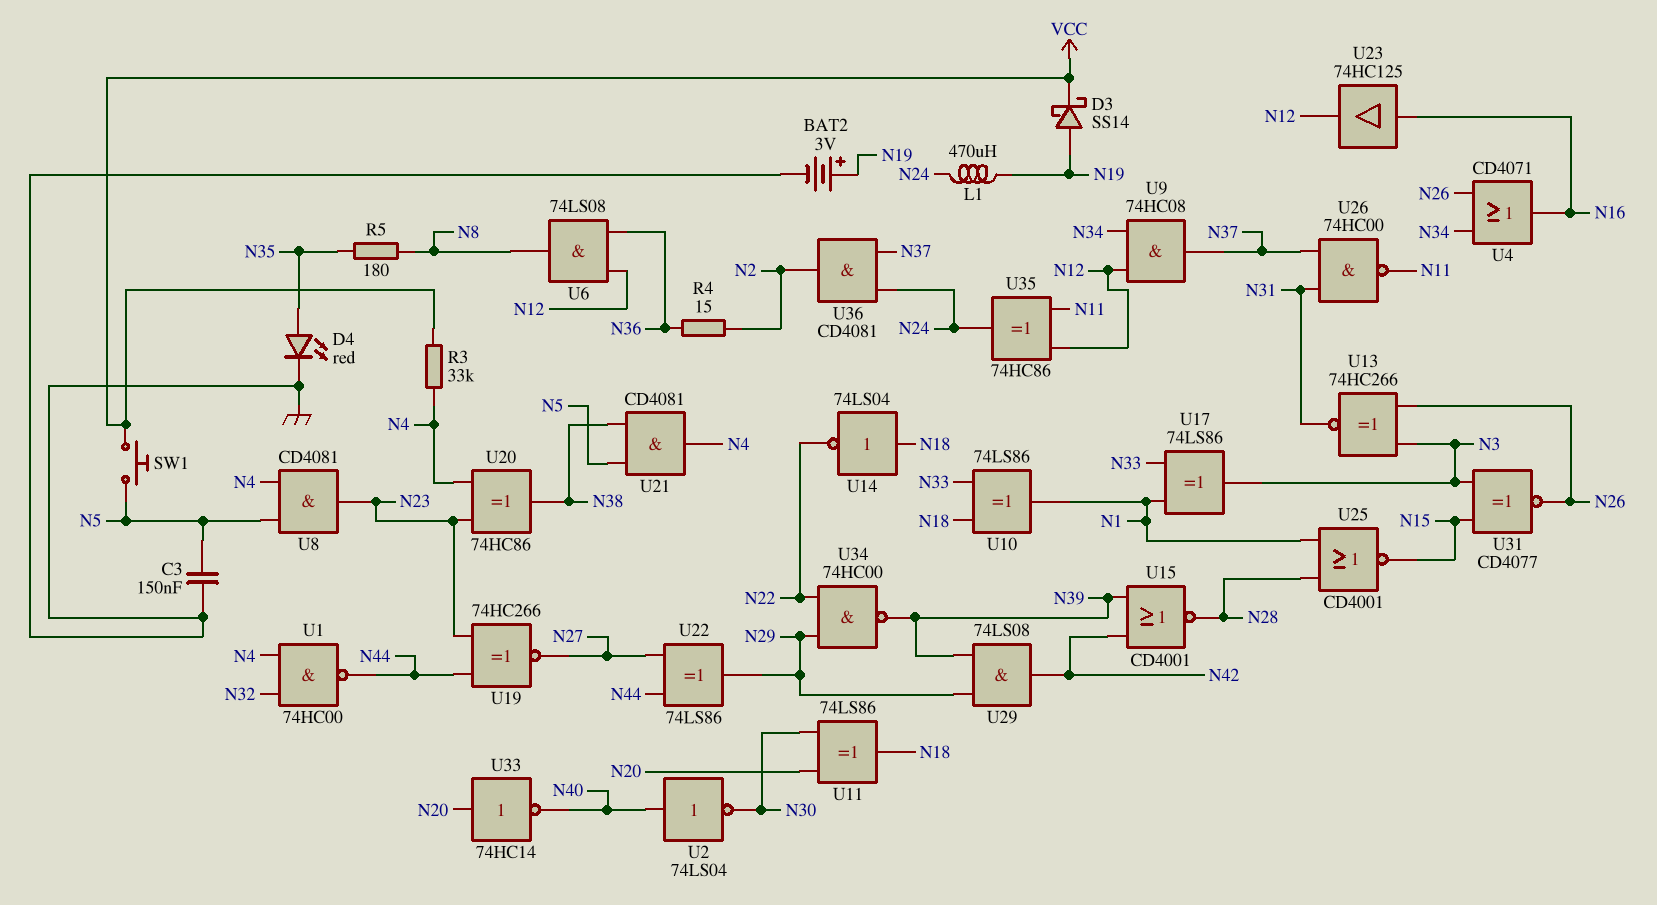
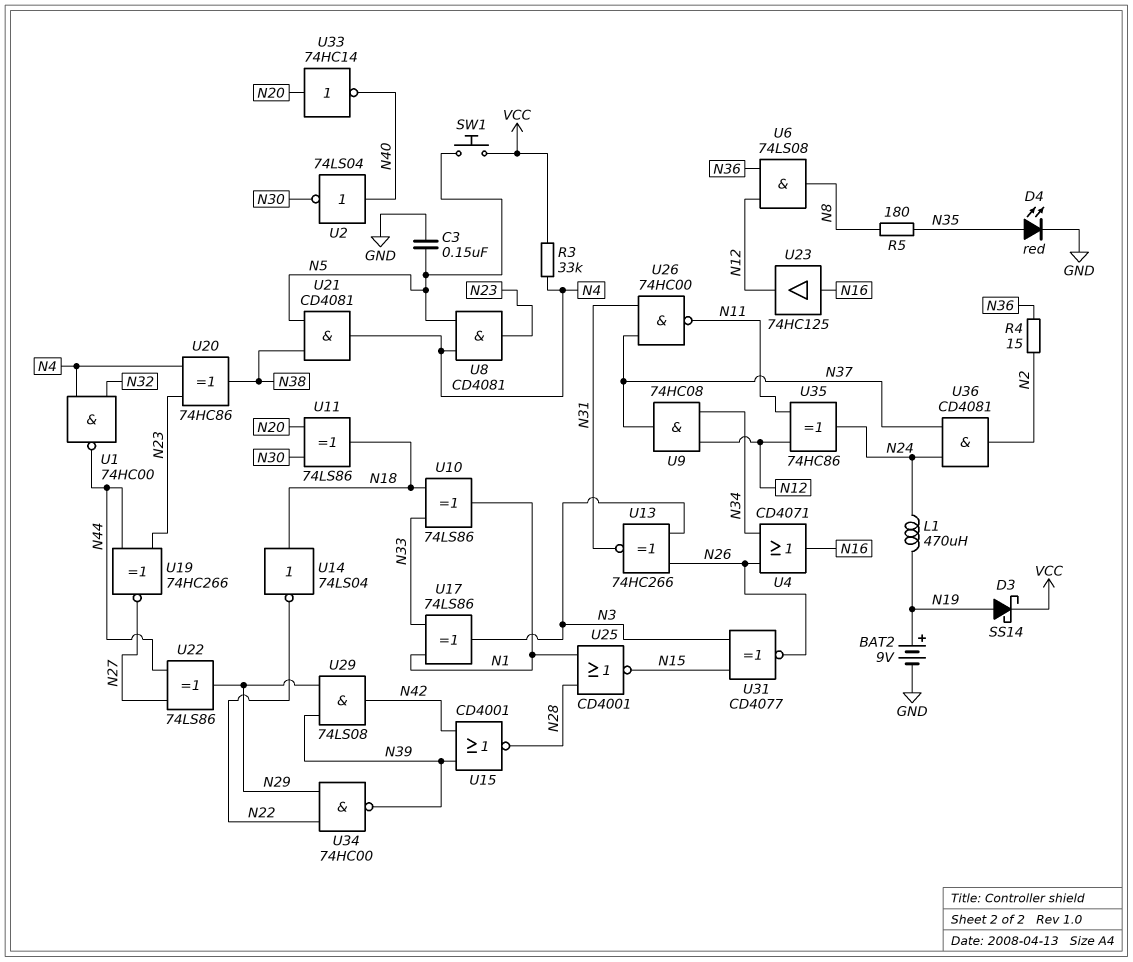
BAT2: 3V (plus N19, minus GND) -> 9V (plus N19, minus GND)

